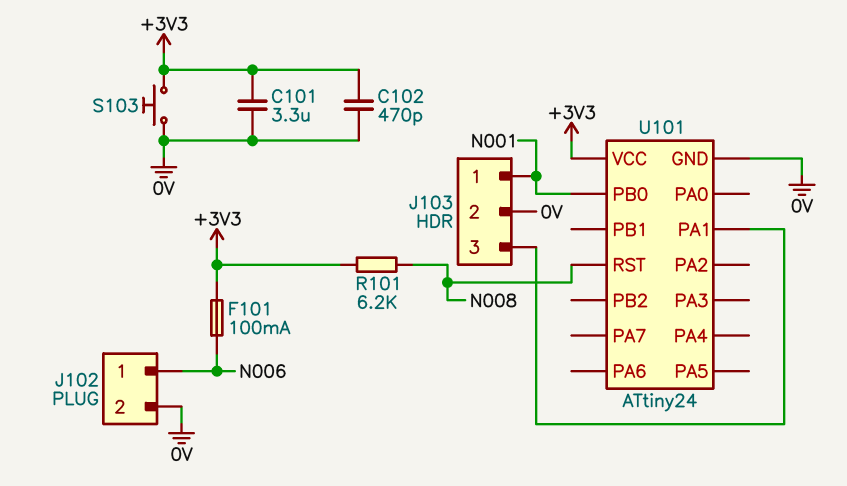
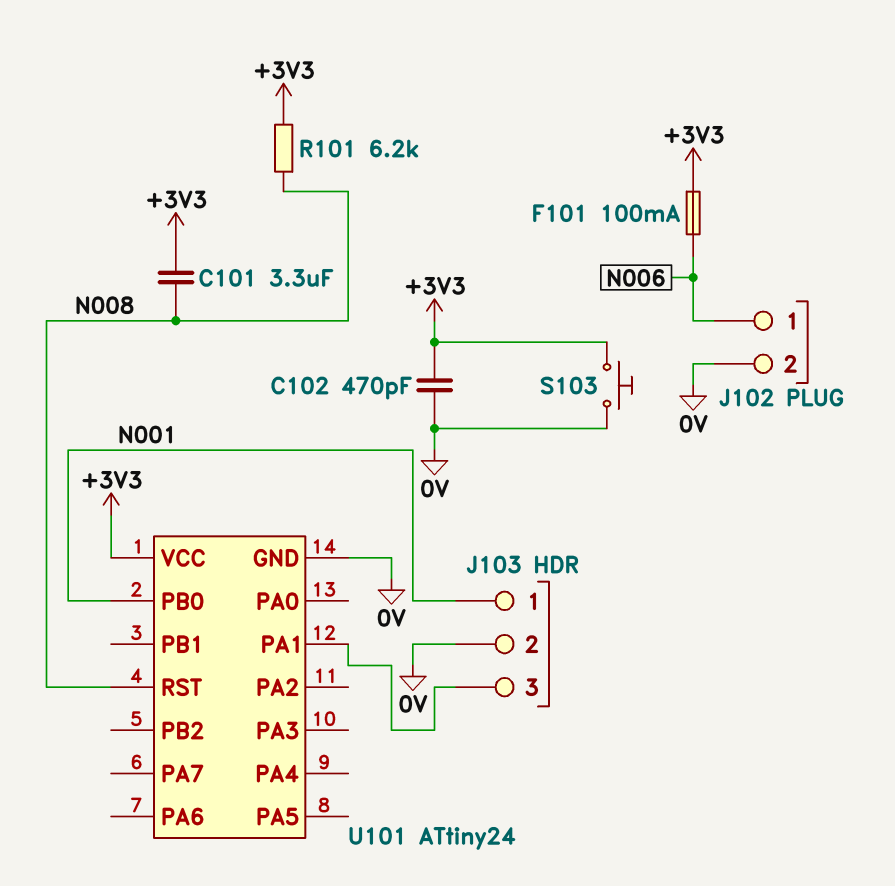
C101: 3.3uF (+3V3, 0V) -> 3.3uF (+3V3, N008)

